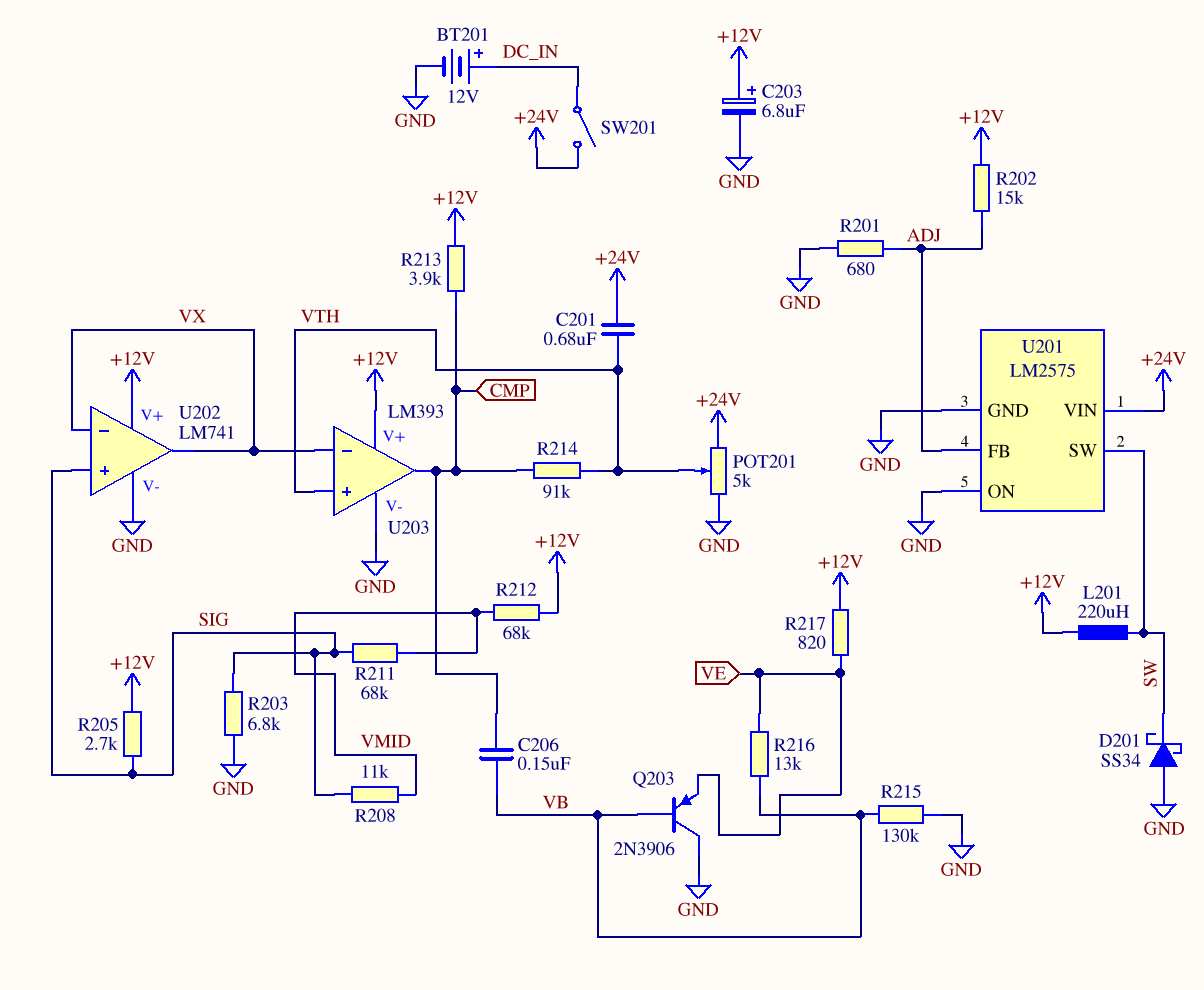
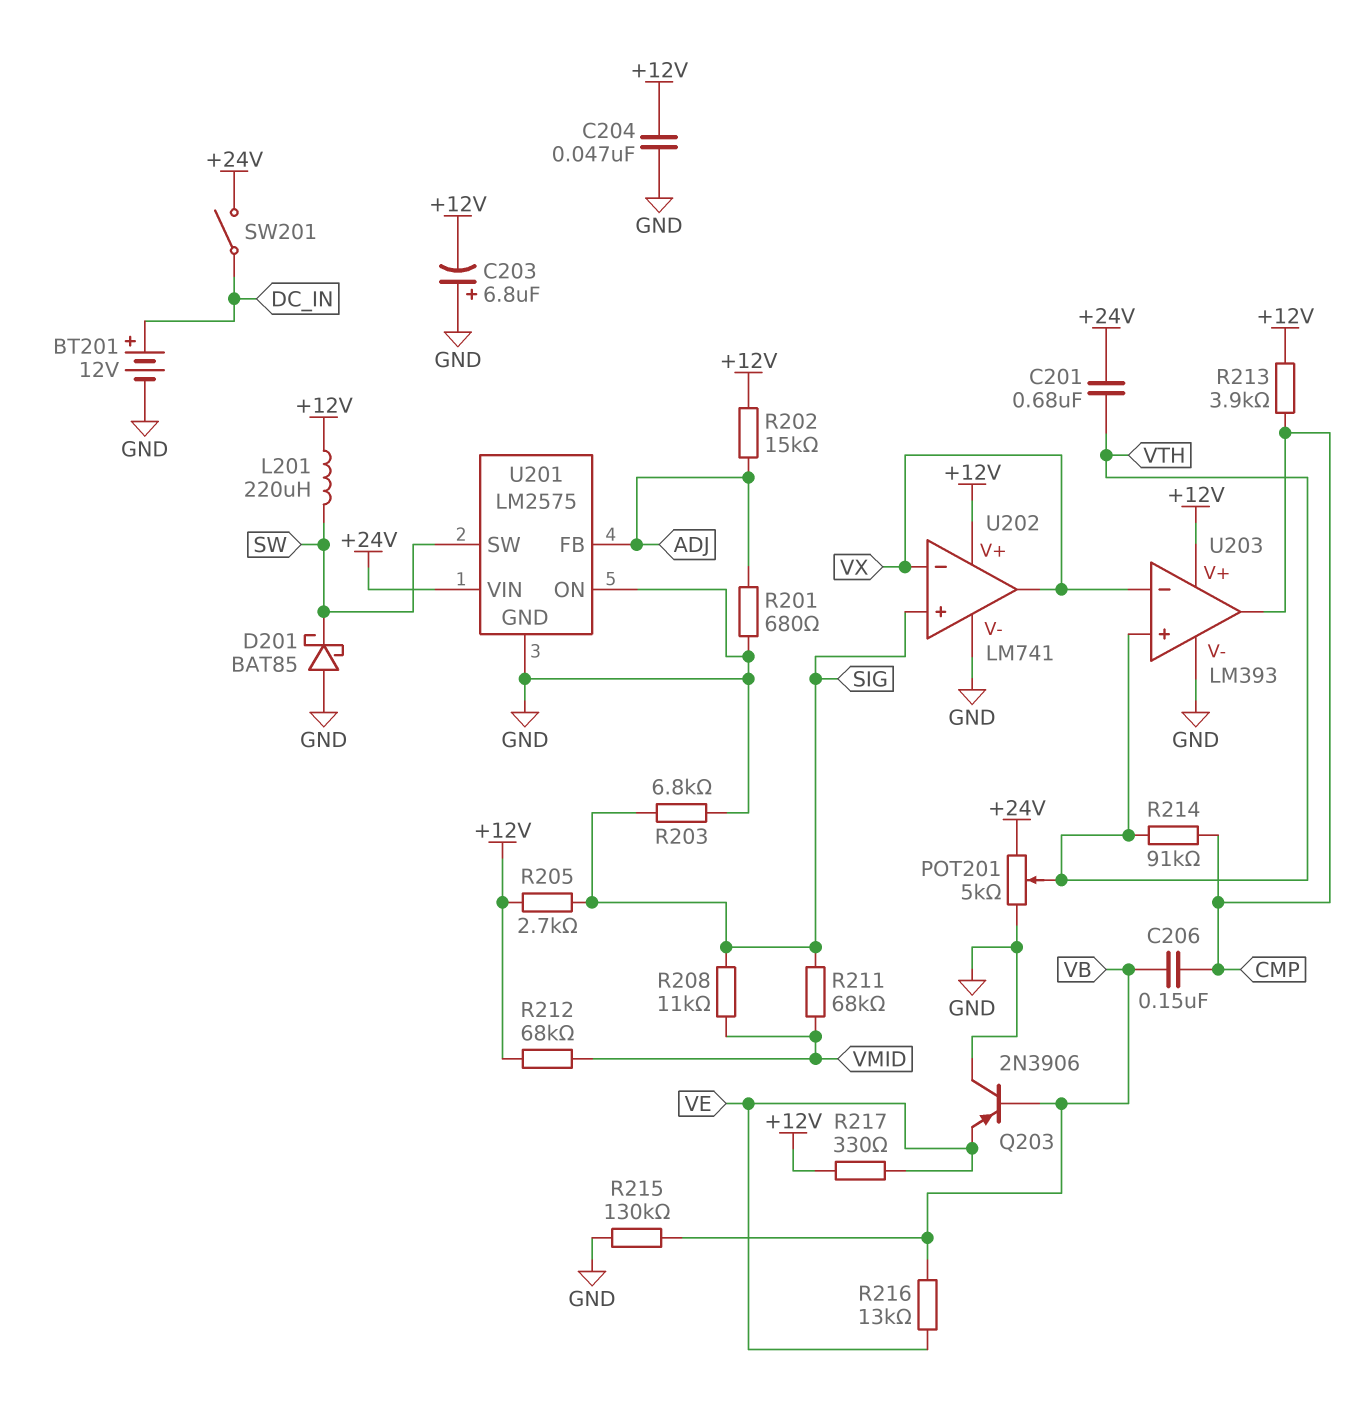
C203: 6.8uF (plus +12V, minus GND) -> 6.8uF (plus GND, minus +12V)
C204: none -> 47nF (+12V, GND)
D201: schottky SS34 (A GND, K SW) -> schottky BAT85 (A GND, K SW)
R217: 820 (+12V, VE) -> 330 (+12V, VE)

